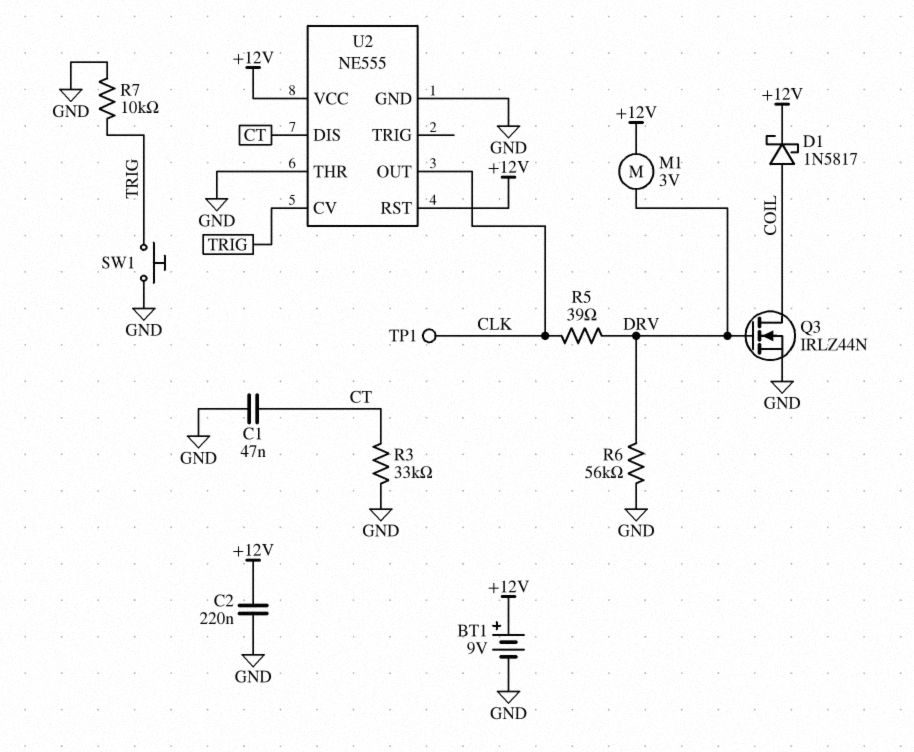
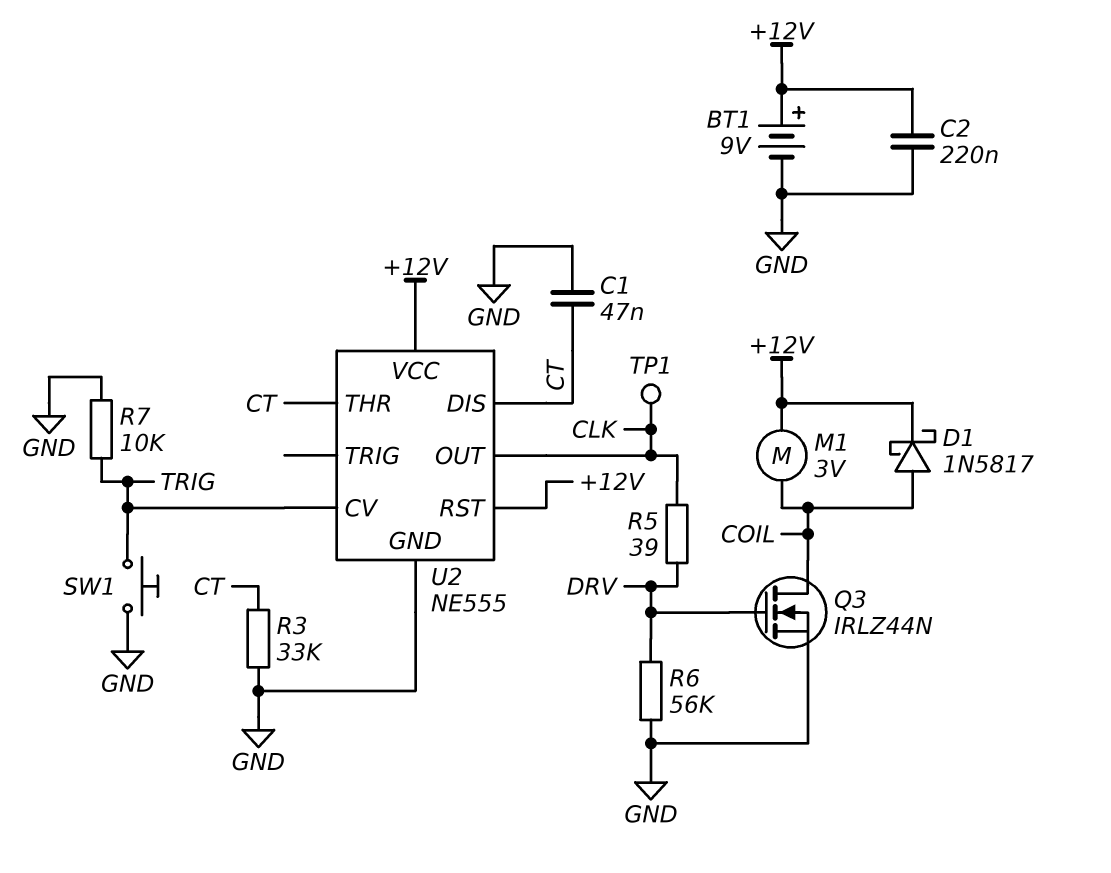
M1: motor 3V (+12V, DRV) -> motor 3V (+12V, COIL)
U2 pin THR: GND -> CT

